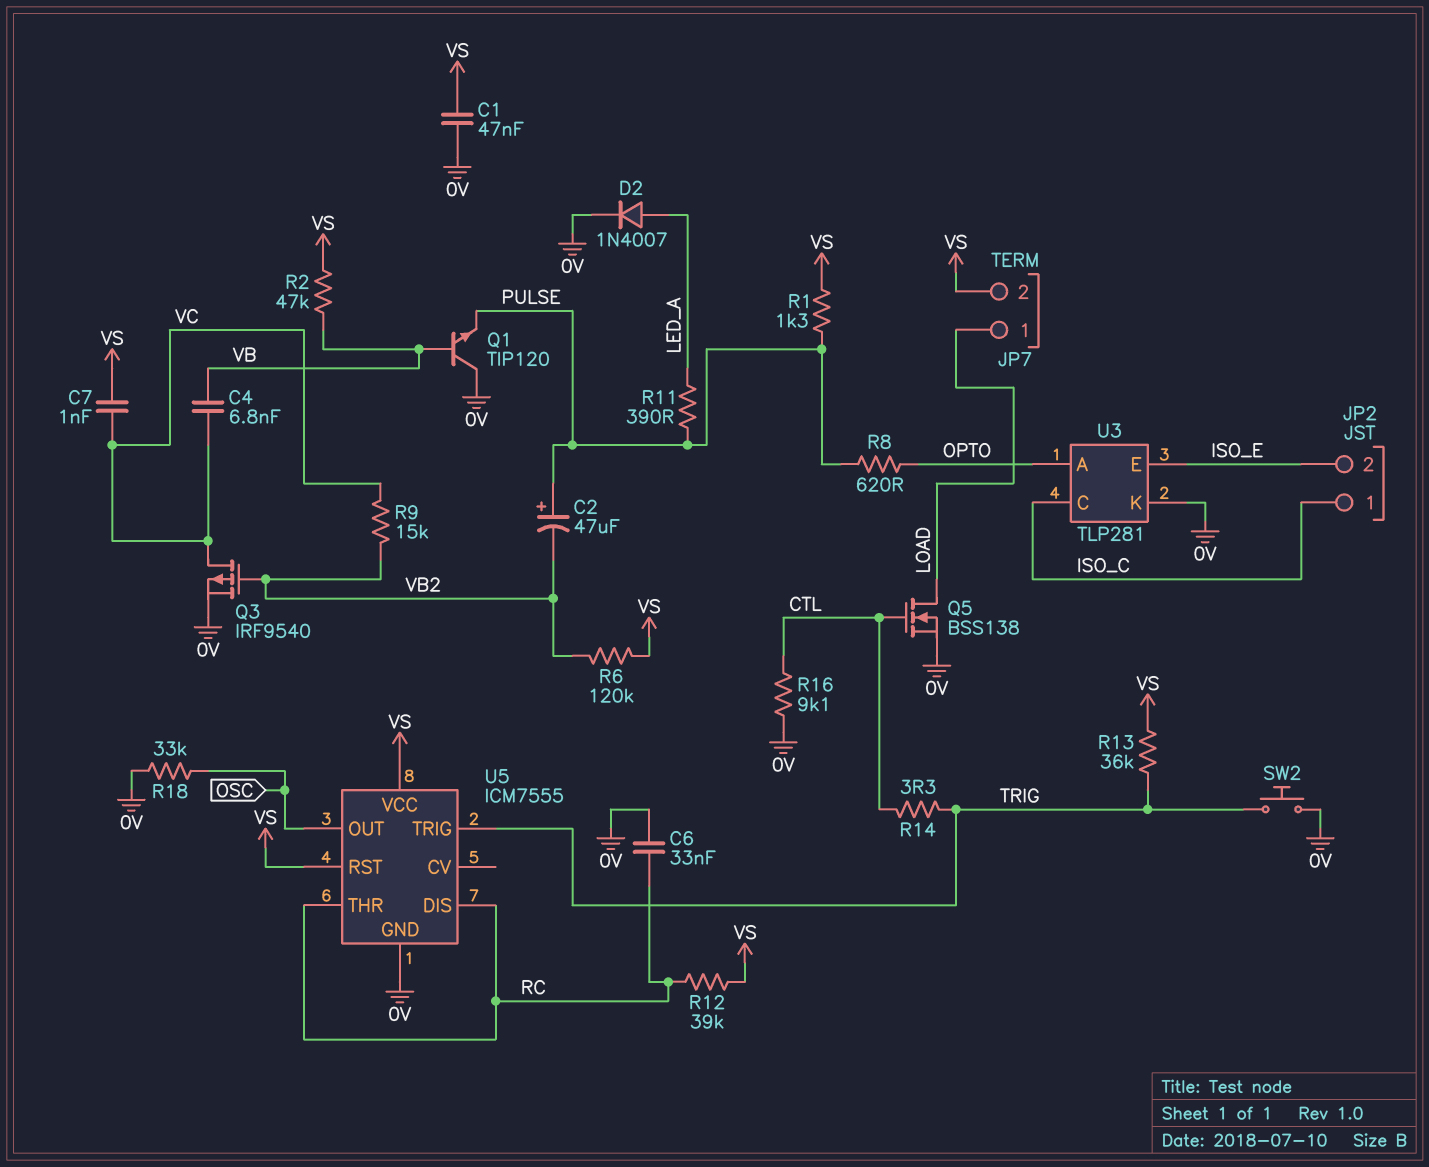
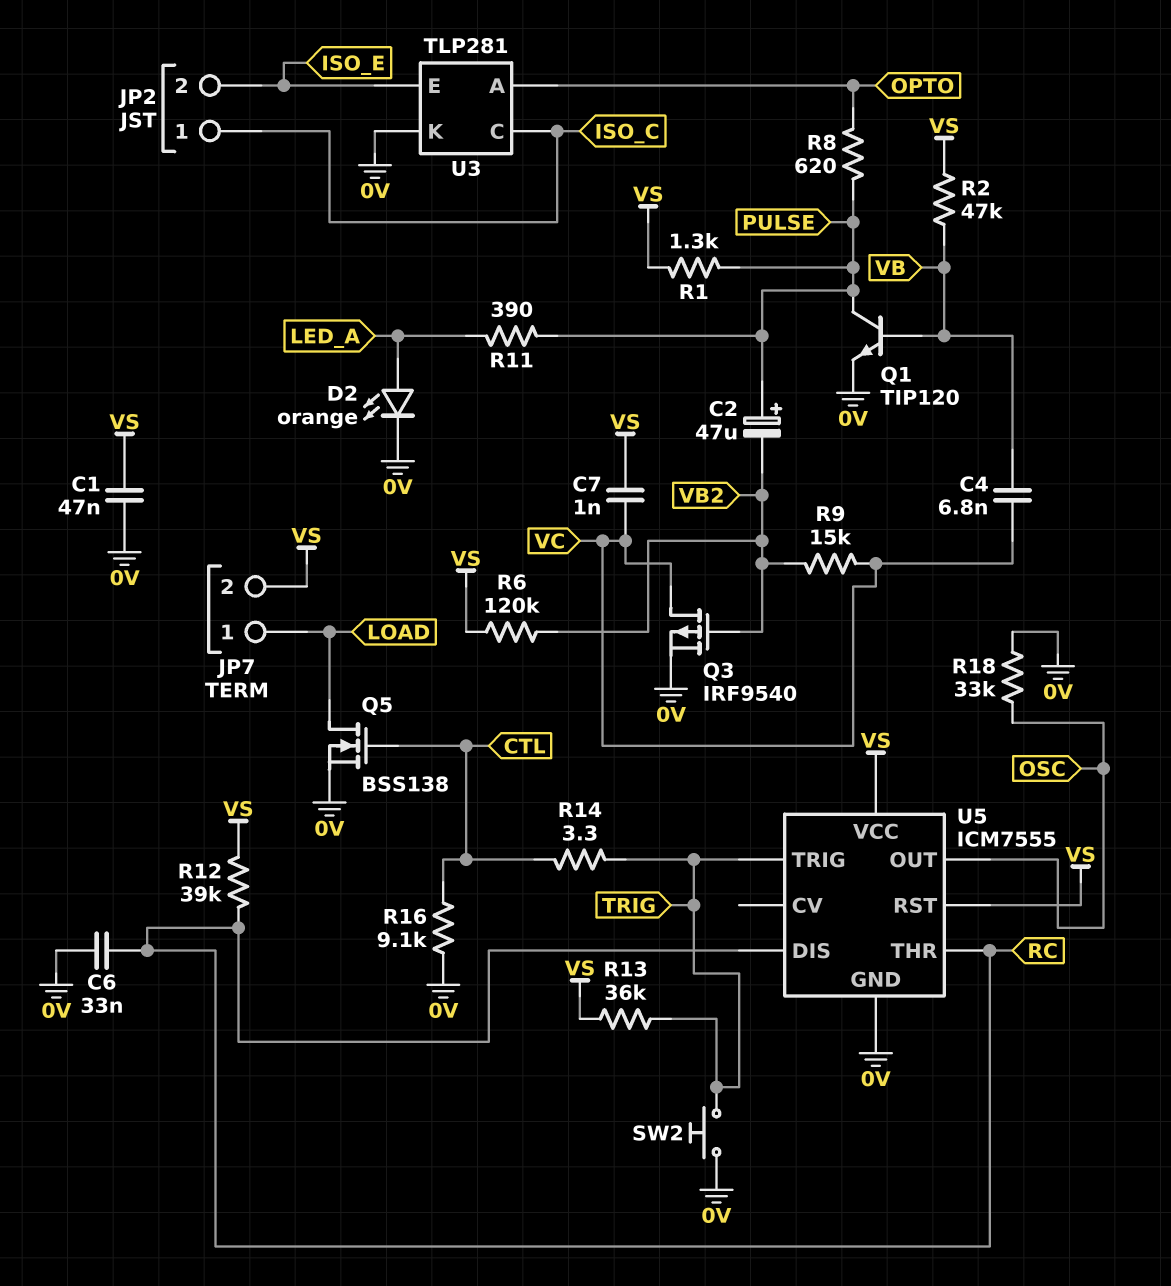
D2: diode 1N4007 (A LED_A, K 0V) -> LED orange (A LED_A, K 0V)
Q1: NPN TIP120 (B VB, C 0V, E PULSE) -> NPN TIP120 (B VB, C PULSE, E 0V)

